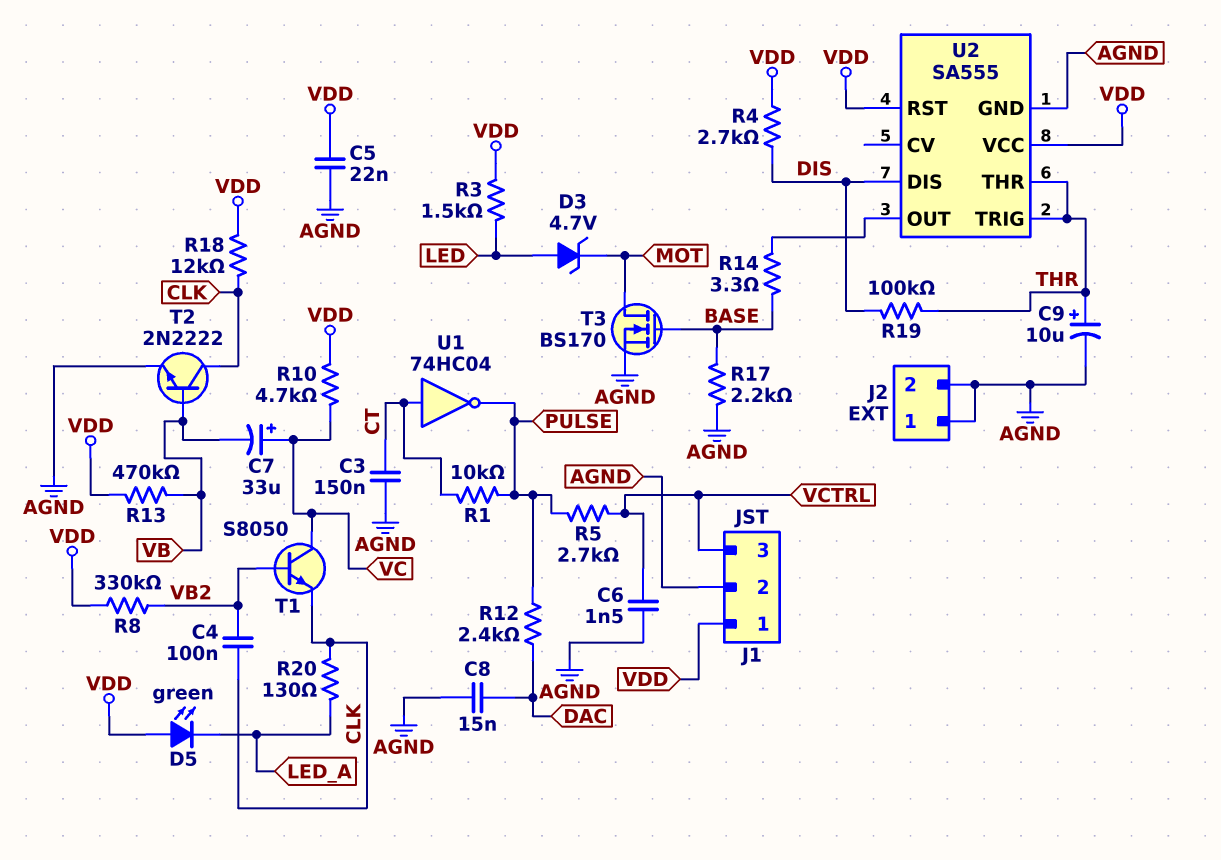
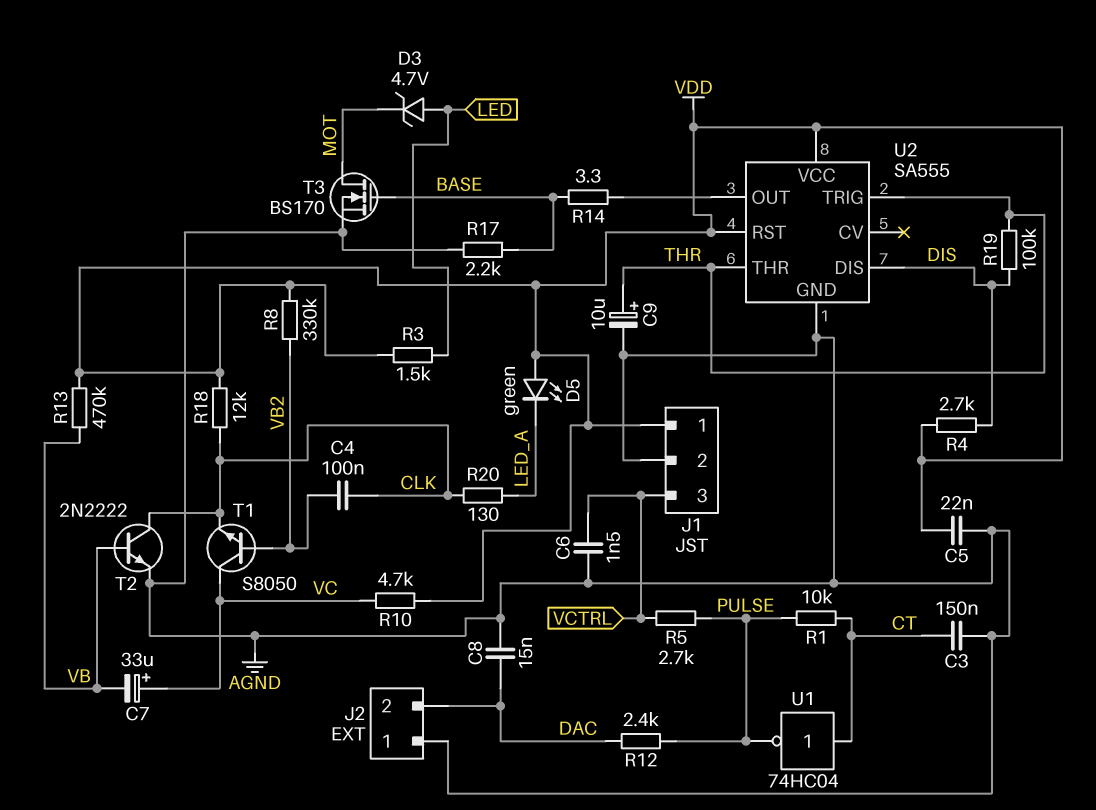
J2 pin 2: AGND -> DAC

